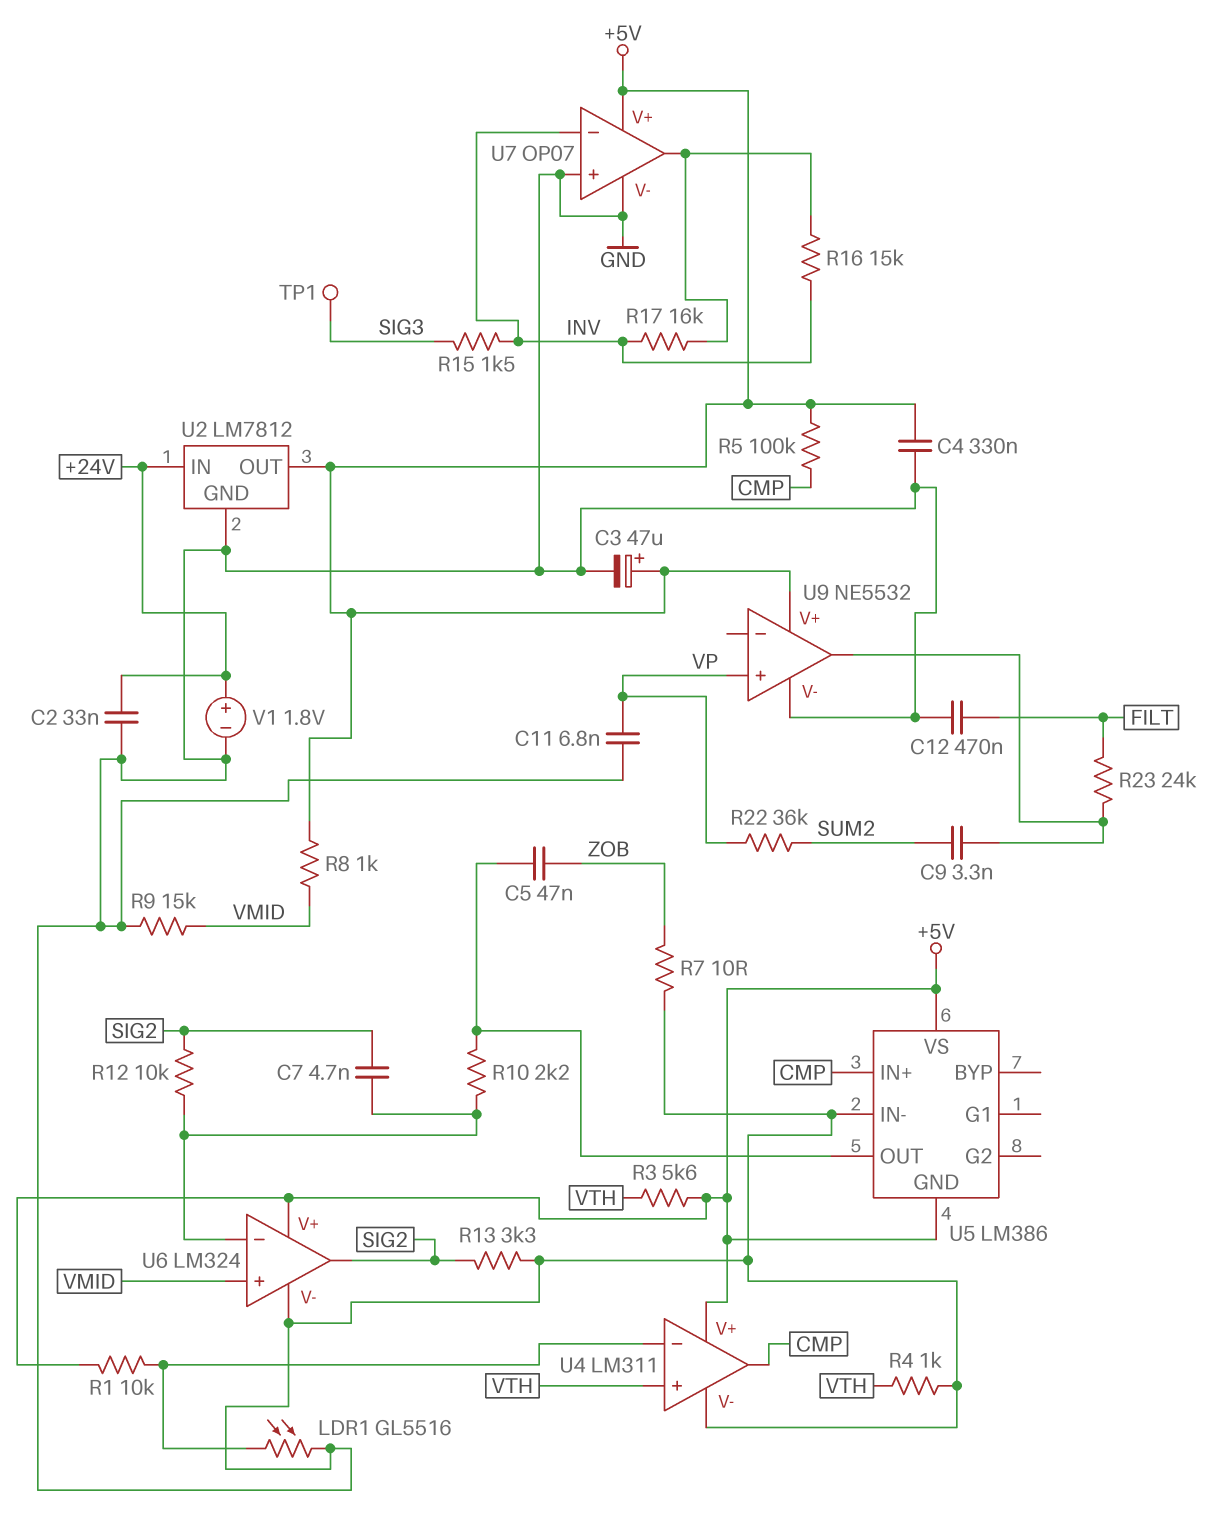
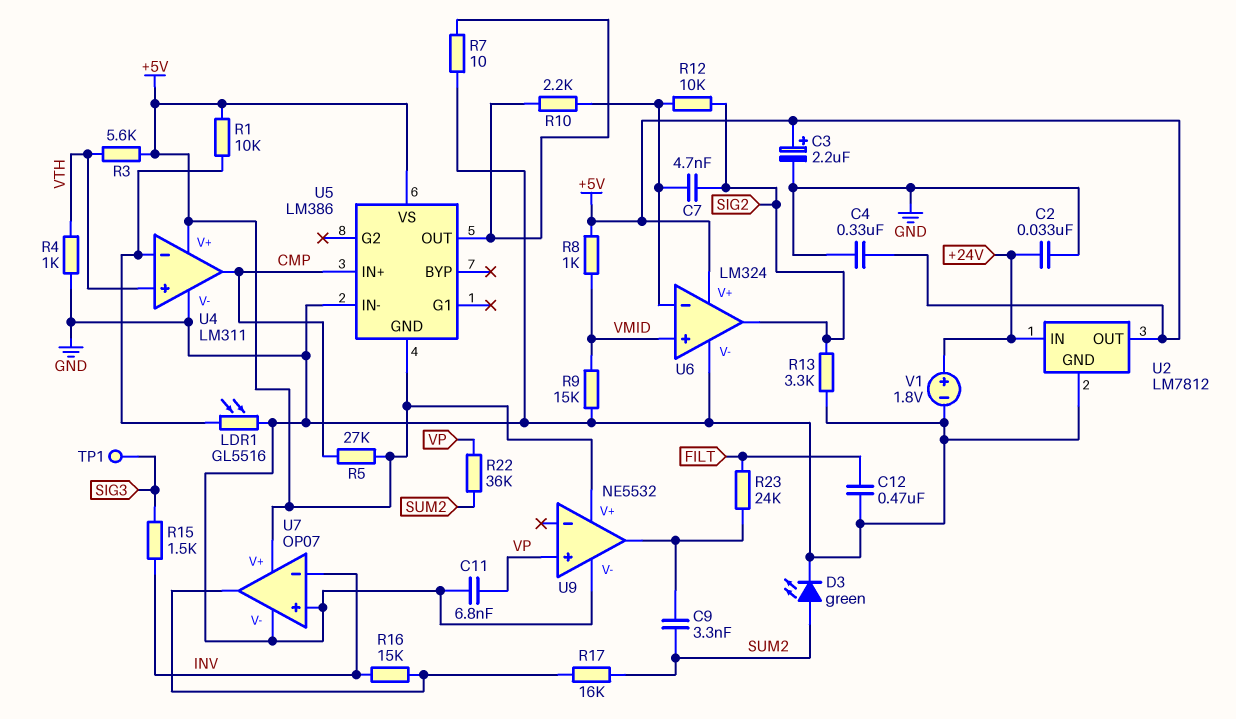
C3: 47uF (plus +5V, minus GND) -> 2.2uF (plus +5V, minus GND)
C5: 47nF (U5/OUT, ZOB) -> none
D3: none -> LED green (A SUM2, K GND)
R5: 100k (+5V, CMP) -> 27k (+5V, CMP)
R7: 10 (GND, ZOB) -> 10 (GND, U5/OUT)
R17: 16k (INV, U7/out) -> 16k (SUM2, U7/out)

